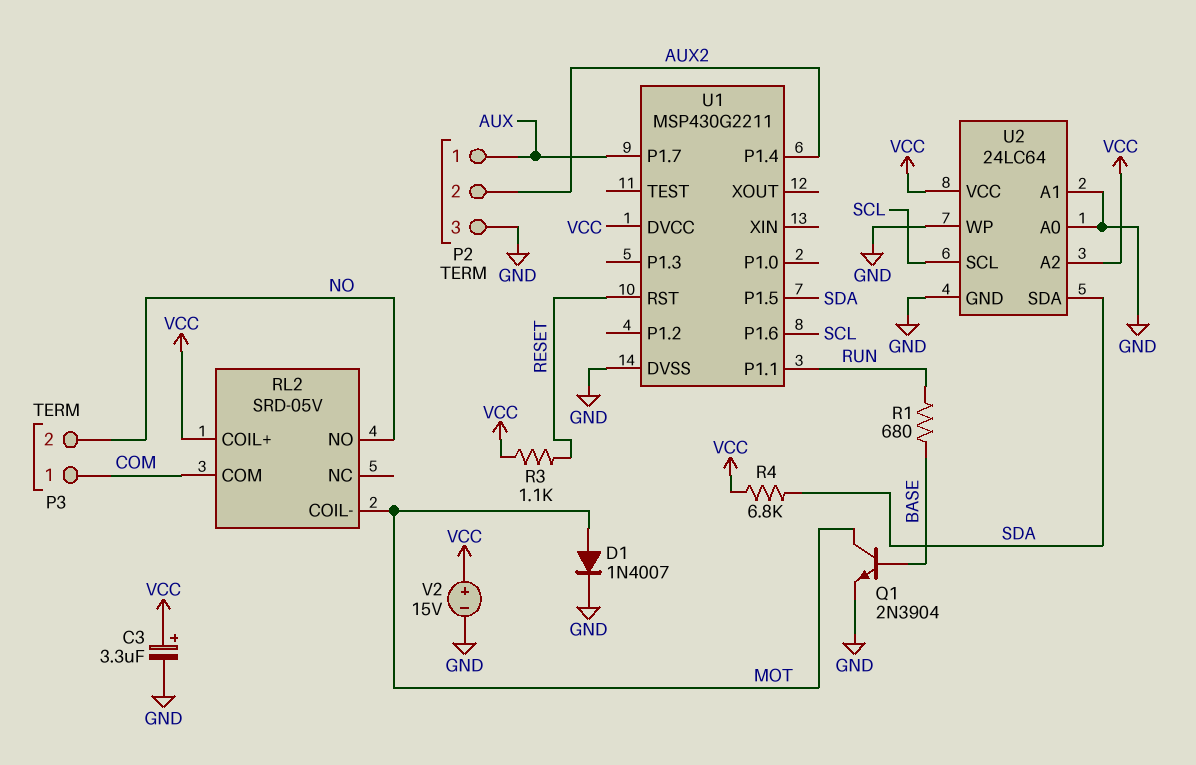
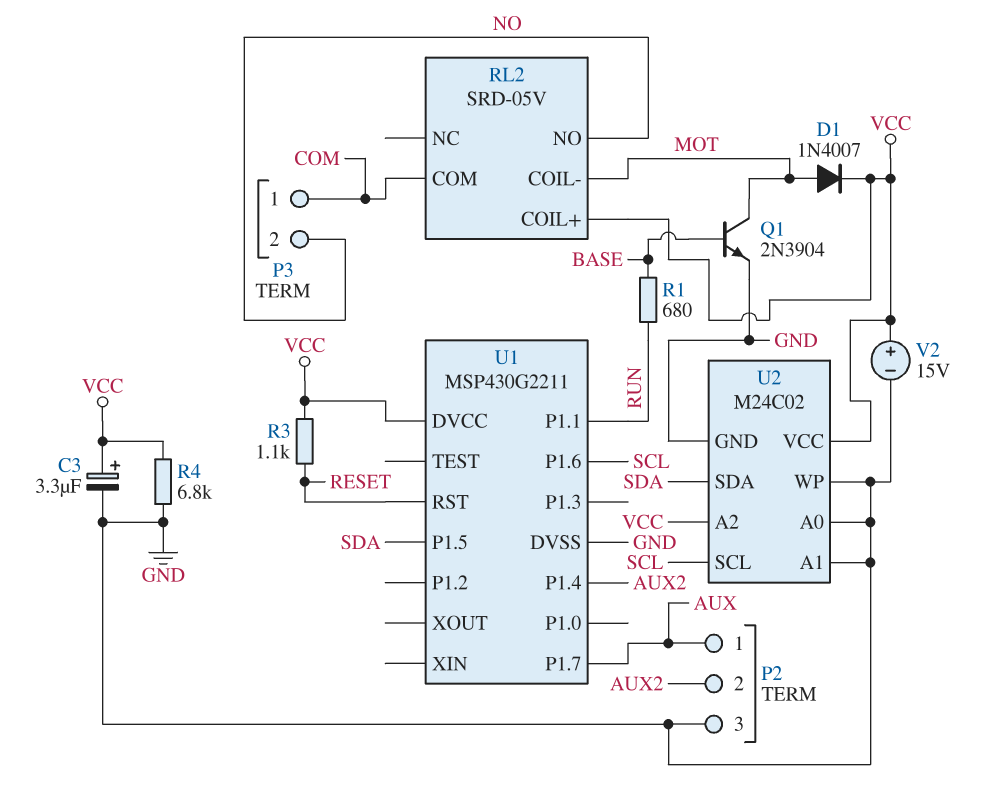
D1: diode 1N4007 (A MOT, K GND) -> diode 1N4007 (A MOT, K VCC)
R4: 6.8k (SDA, VCC) -> 6.8k (GND, VCC)
U2: 24LC64 -> M24C02

